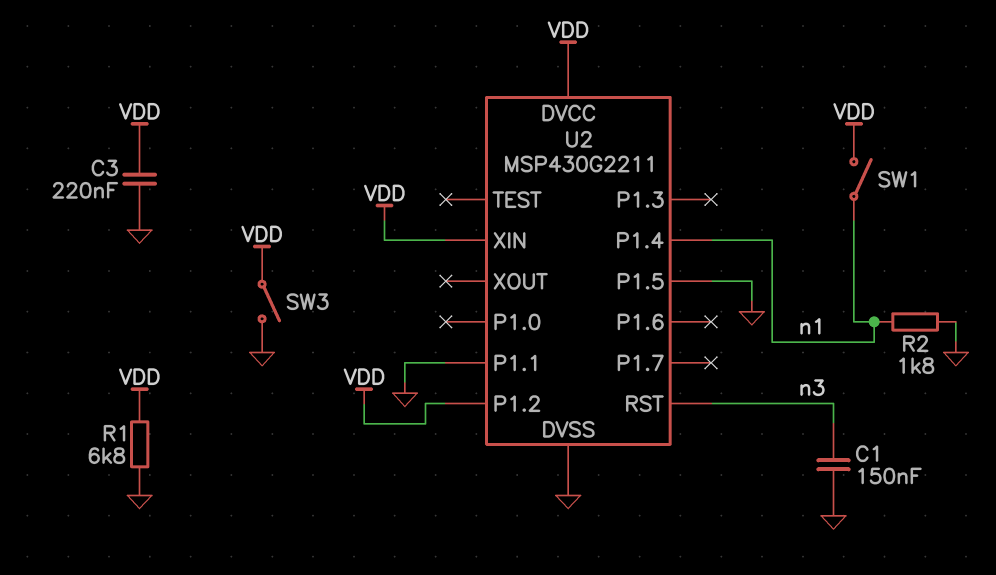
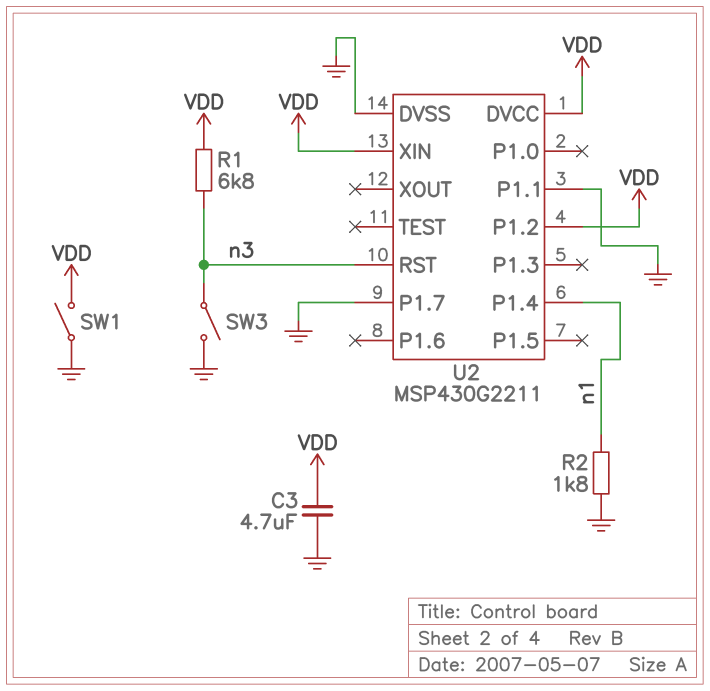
C1: 150nF (GND, n3) -> none
C3: 220nF (GND, VDD) -> 4.7uF (GND, VDD)
R1: 6.8k (GND, VDD) -> 6.8k (VDD, n3)
SW1: switch (VDD, n1) -> switch (GND, VDD)
SW3: switch (GND, VDD) -> switch (GND, n3)
U2 pin P1.5: GND -> none
U2 pin P1.7: none -> GND

